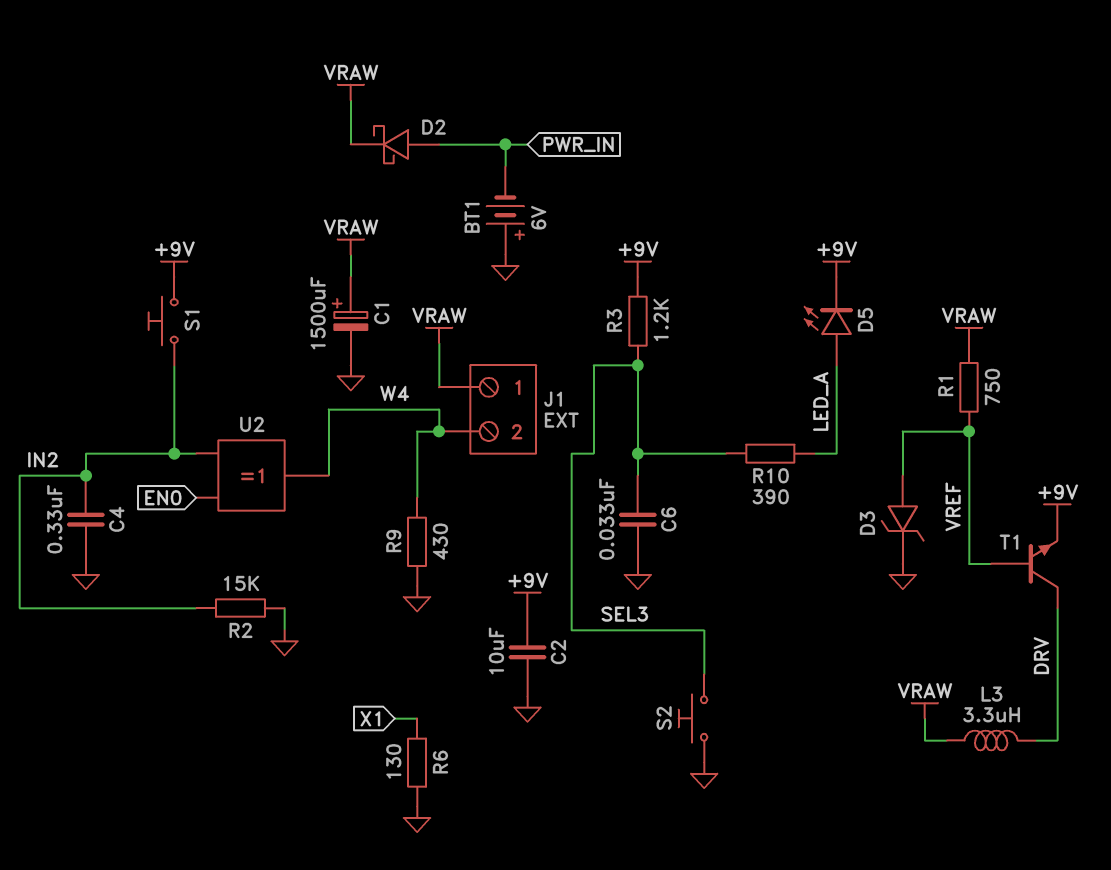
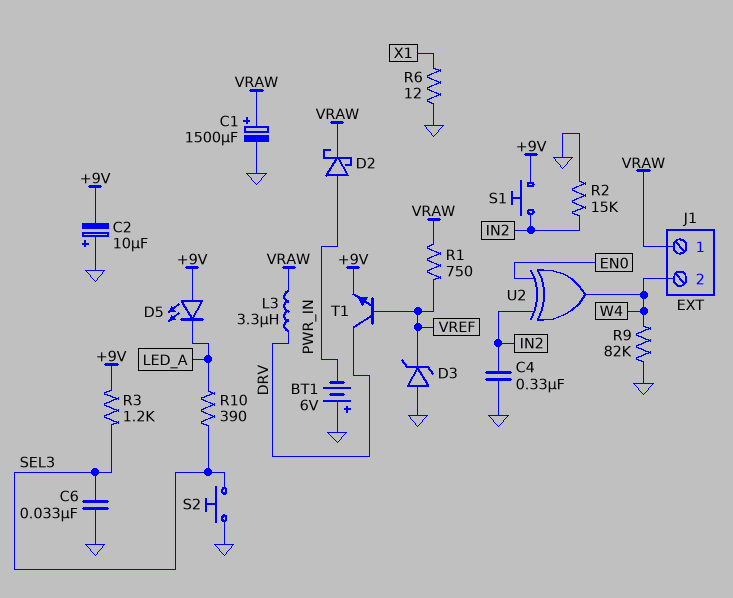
C2: 10uF (+9V, GND) -> 10uF (plus GND, minus +9V)
D3: zener (A VREF, K GND) -> zener (A GND, K VREF)
D5: LED (A LED_A, K +9V) -> LED (A +9V, K LED_A)
R6: 130 (GND, X1) -> 12 (GND, X1)
R9: 430 (GND, W4) -> 82k (GND, W4)

